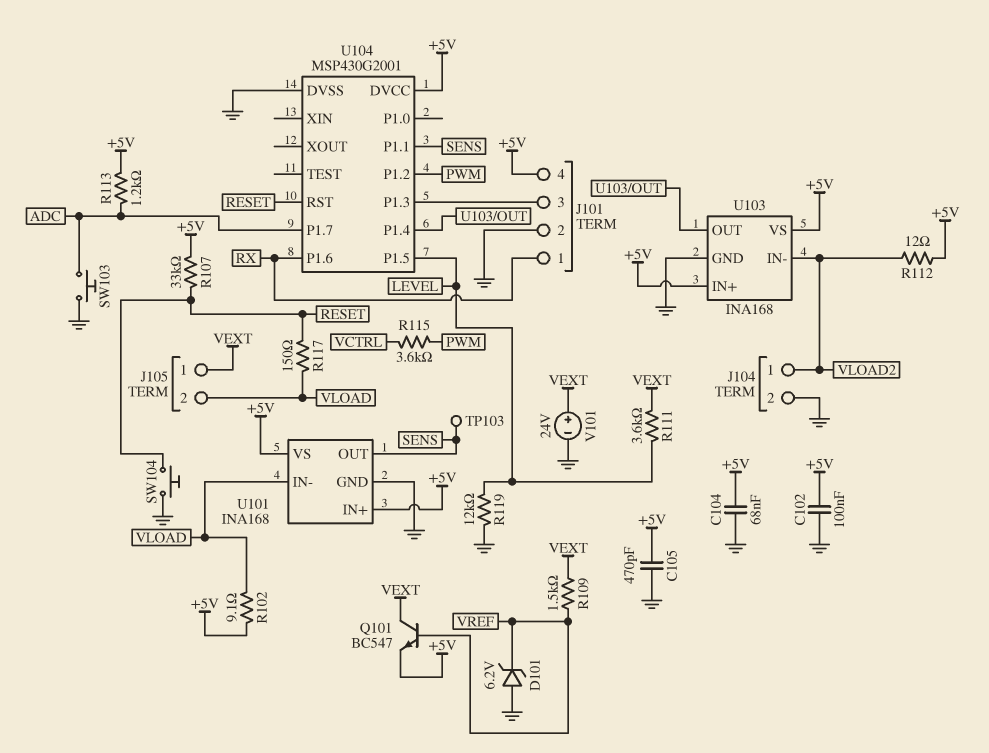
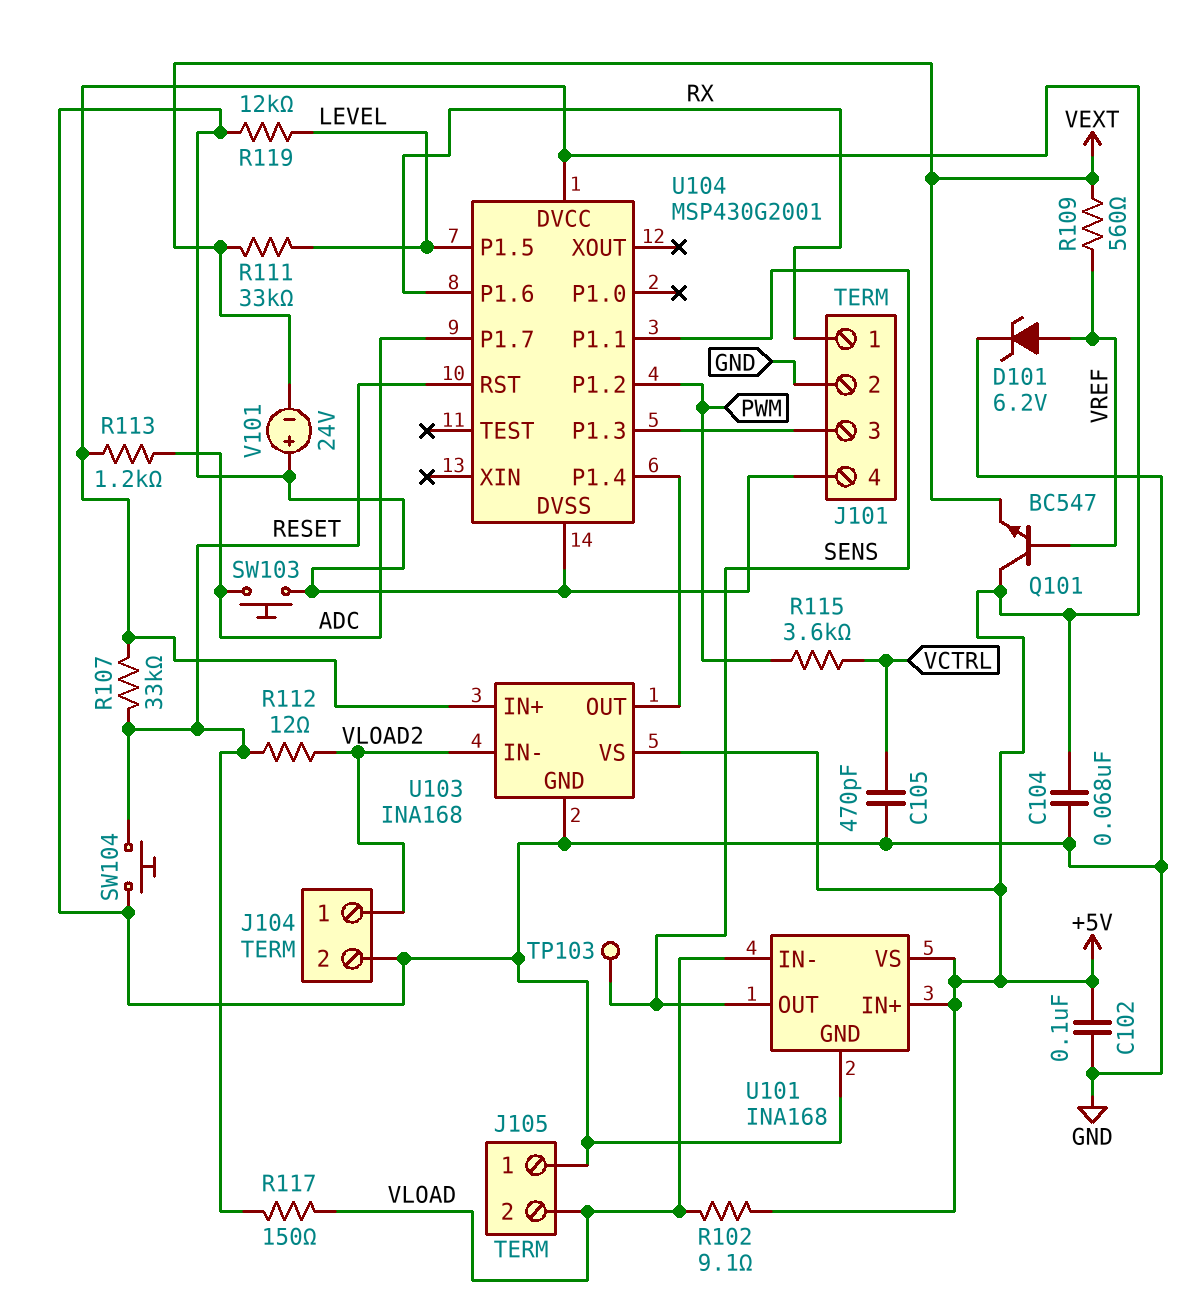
C105: 470pF (+5V, GND) -> 470pF (GND, VCTRL)
D101: zener 6.2V (A GND, K VREF) -> zener 6.2V (A VREF, K GND)
J101 pin 4: +5V -> GND
J105 pin 1: VEXT -> GND
Q101: NPN BC547 (B VREF, C VEXT, E +5V) -> NPN BC547 (B VREF, C +5V, E VEXT)
R109: 1.5k (VEXT, VREF) -> 560 (VEXT, VREF)
R111: 3.6k (LEVEL, VEXT) -> 33k (LEVEL, VEXT)
R112: 12 (+5V, VLOAD2) -> 12 (RESET, VLOAD2)
V101: 24V (plus VEXT, minus GND) -> 24V (plus GND, minus VEXT)

